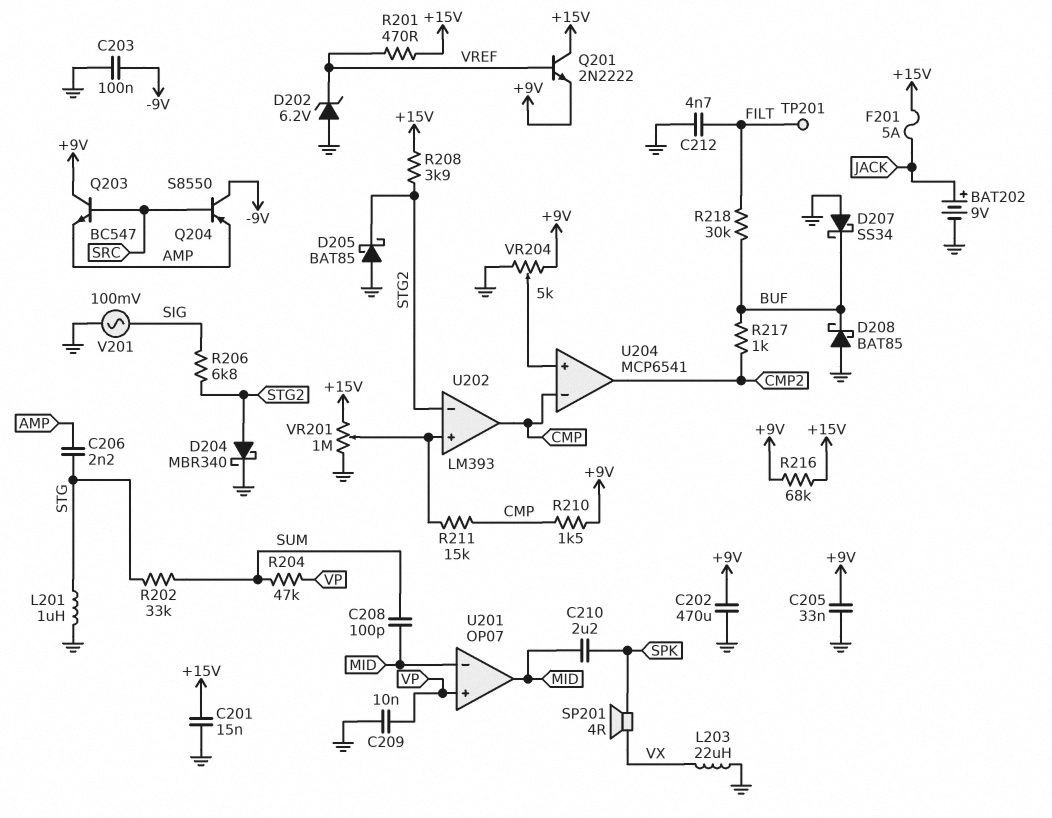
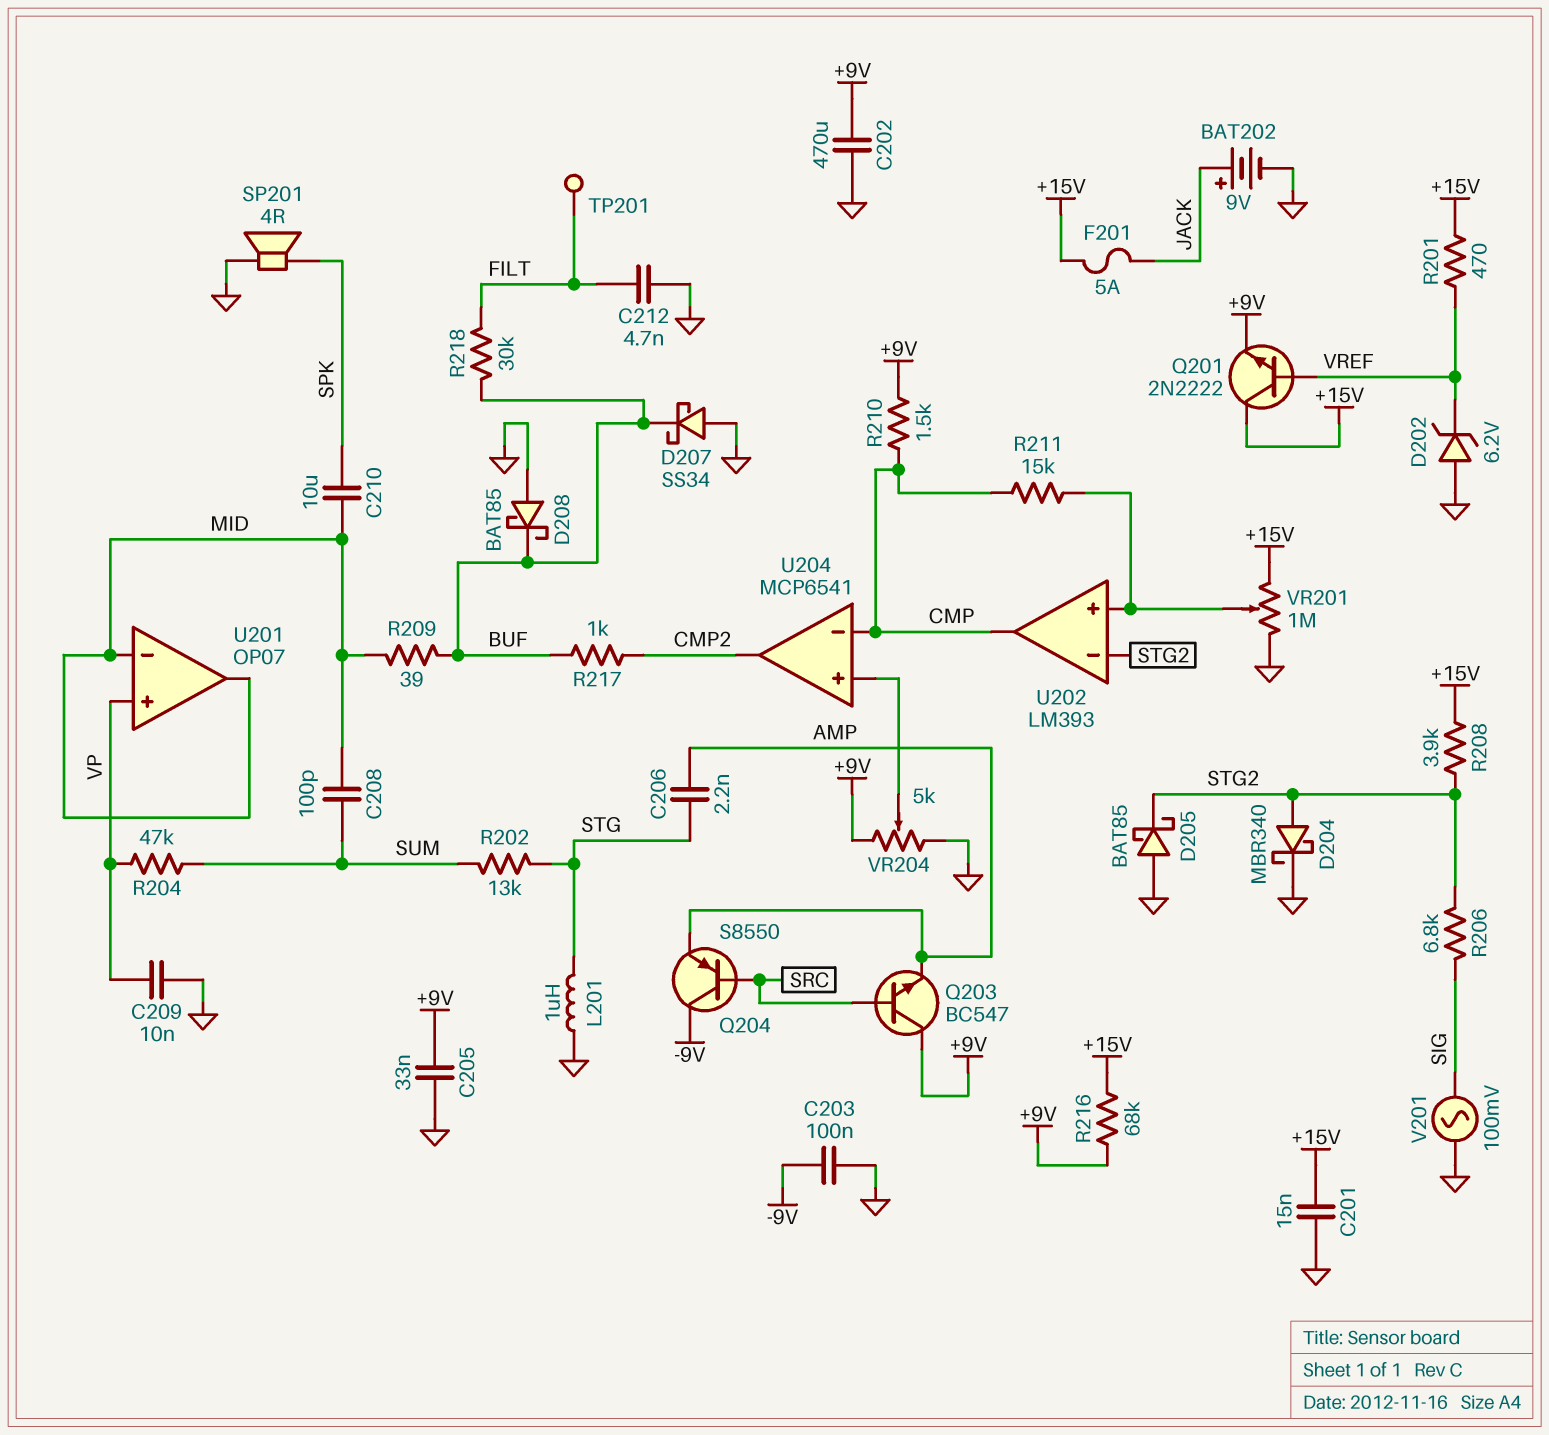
C210: 2.2uF (MID, SPK) -> 10uF (MID, SPK)
L203: 22uH (GND, VX) -> none
R202: 33k (STG, SUM) -> 13k (STG, SUM)
R209: none -> 39 (BUF, MID)
SP201: speaker 4R (SPK, VX) -> speaker 4R (GND, SPK)

